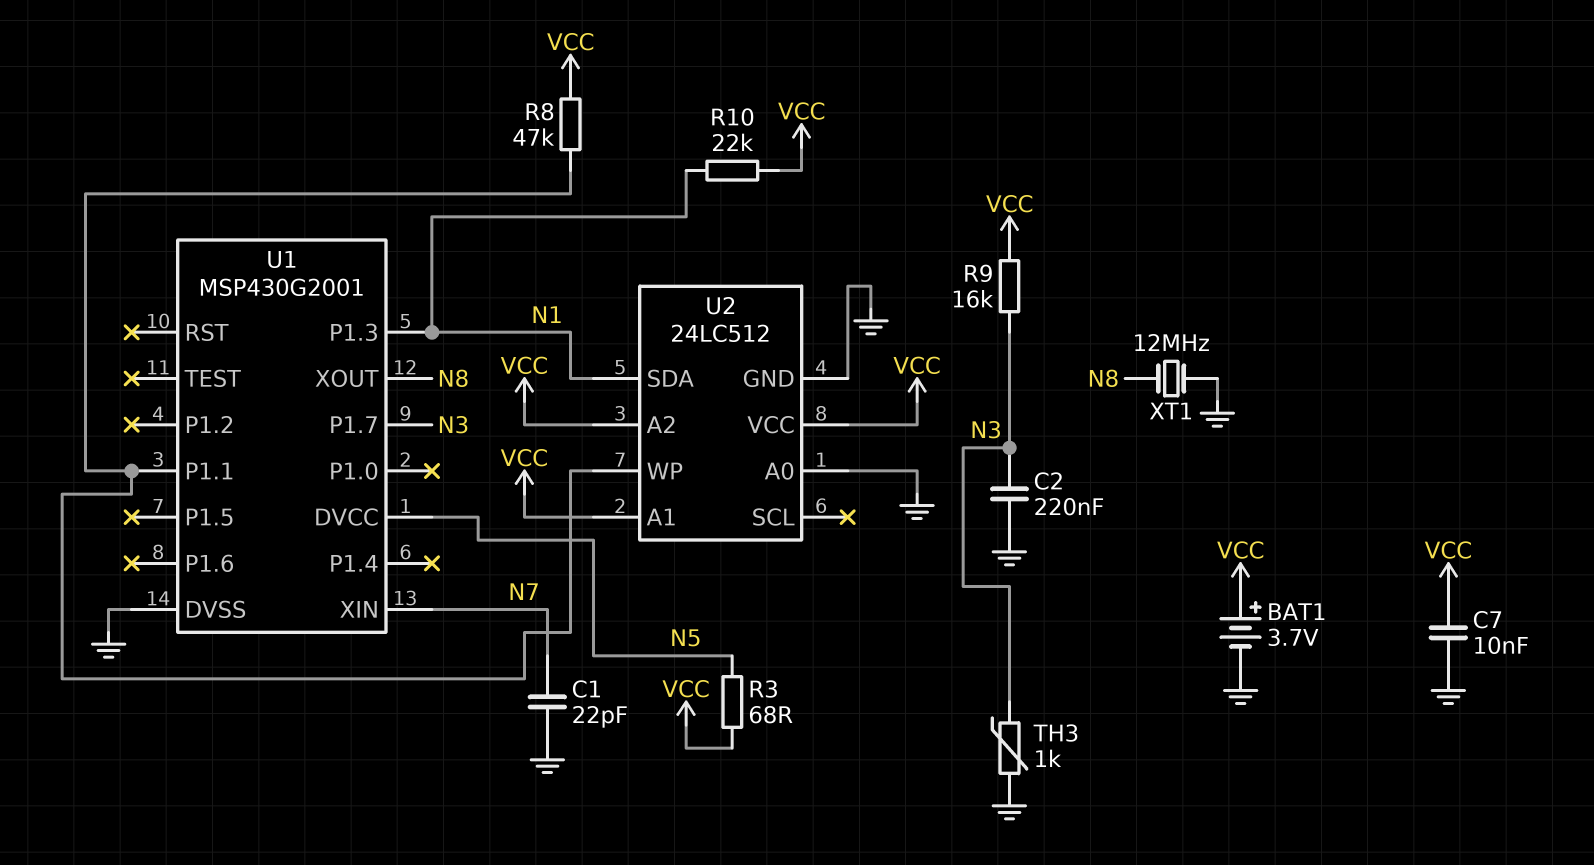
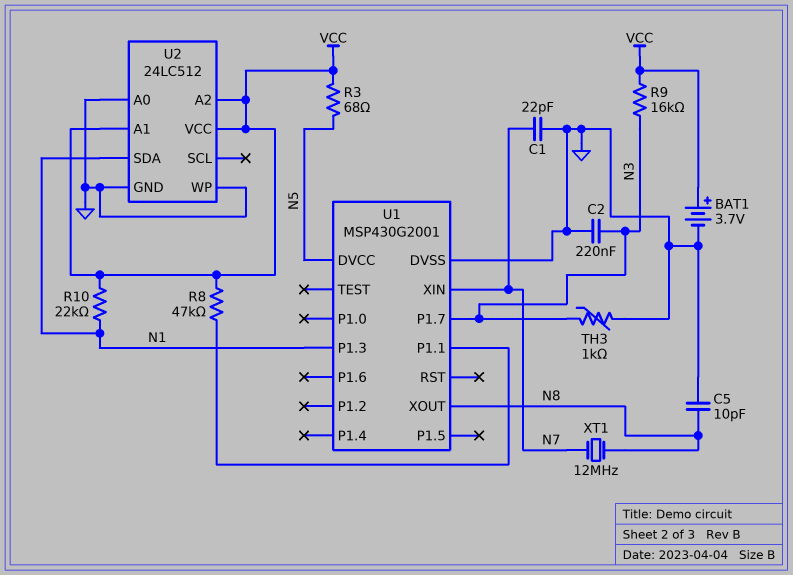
C5: none -> 10pF (GND, N8)
C7: 10nF (GND, VCC) -> none
U2 pin WP: U1/P1.1 -> GND
XT1: 12MHz (GND, N8) -> 12MHz (N7, N8)

